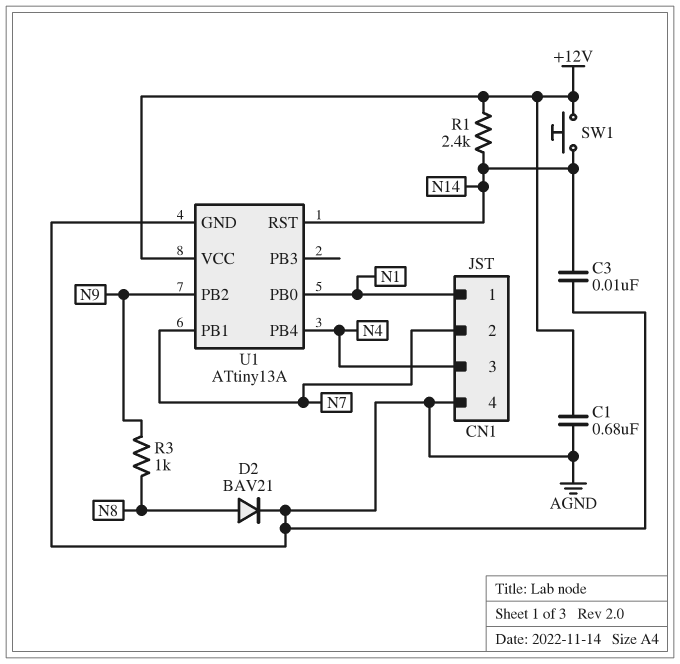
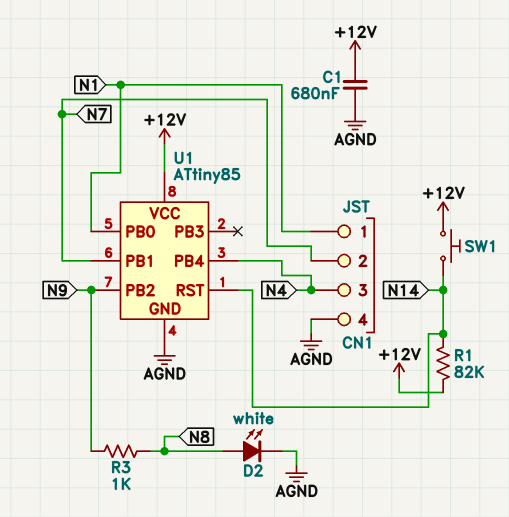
C3: 10nF (AGND, N14) -> none
D2: diode BAV21 (A N8, K AGND) -> LED white (A N8, K AGND)
R1: 2.4k (+12V, N14) -> 82k (+12V, N14)
U1: ATtiny13A -> ATtiny85

